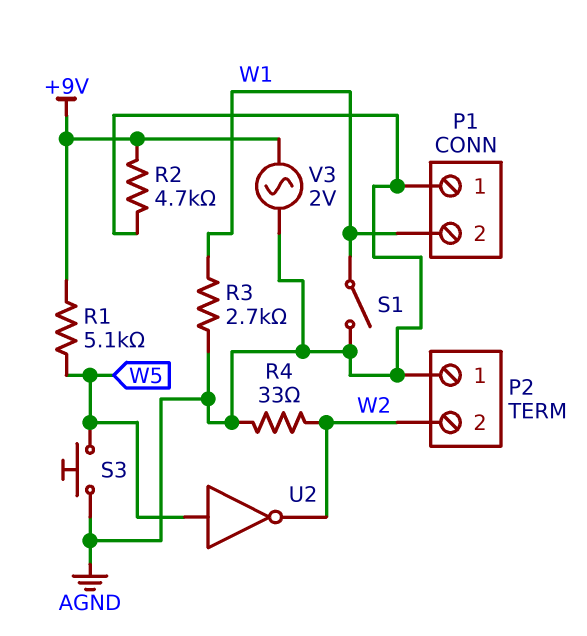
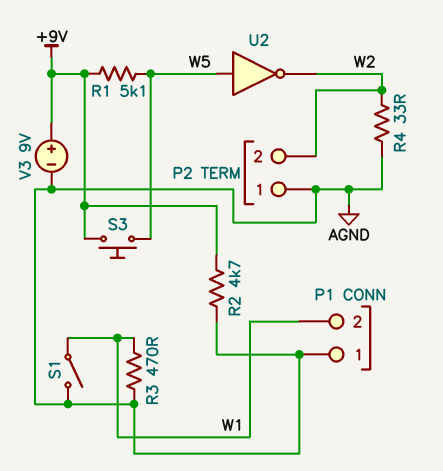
R3: 2.7k (AGND, W1) -> 470 (AGND, W1)
S3: button (AGND, W5) -> button (+9V, W5)
V3: AC 2V (+9V, AGND) -> 9V (plus +9V, minus AGND)

